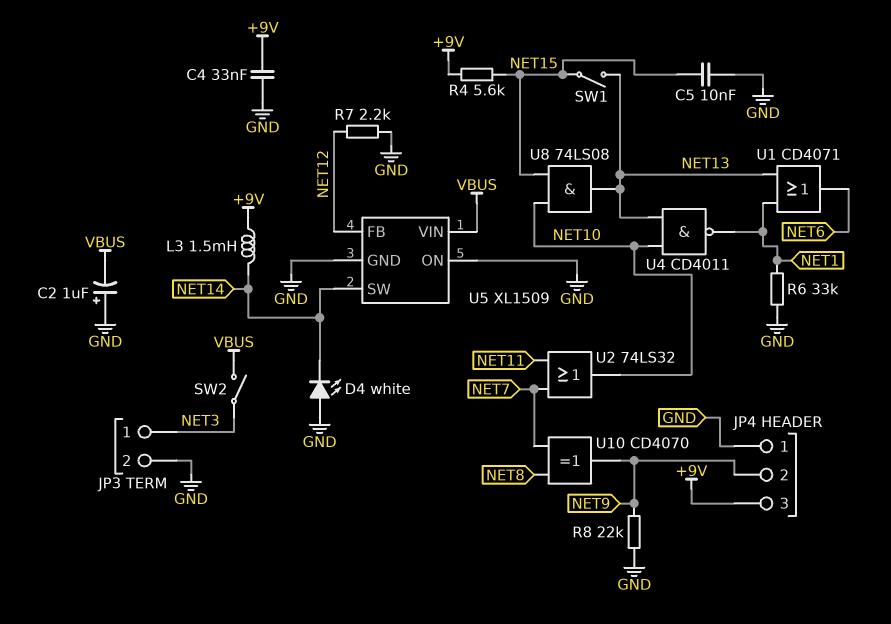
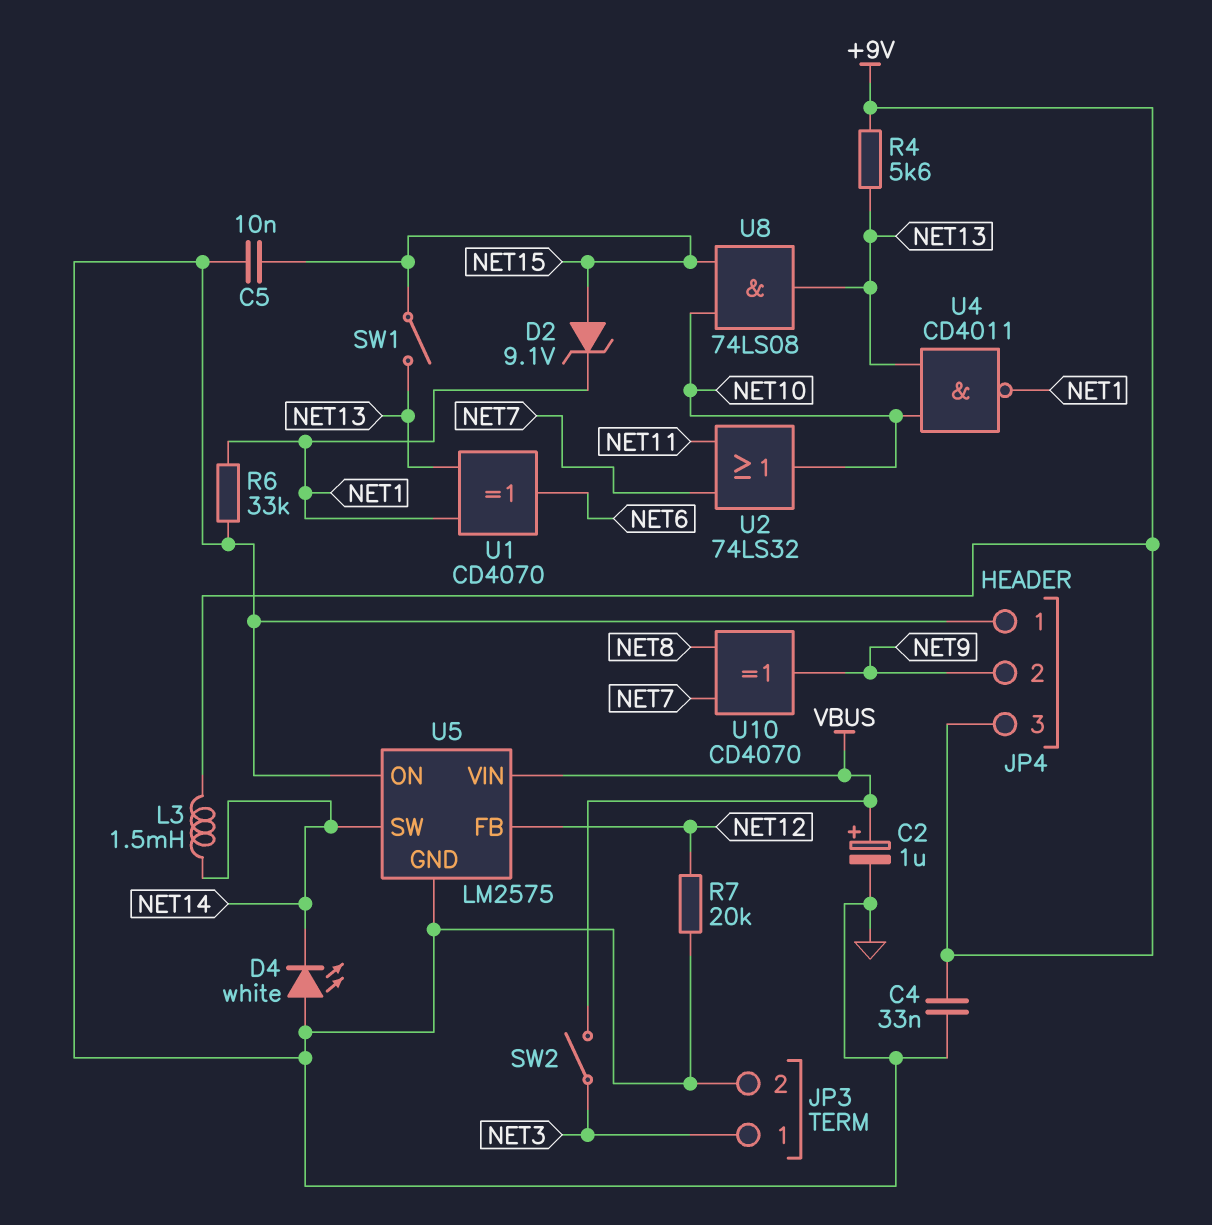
C2: 1uF (plus GND, minus VBUS) -> 1uF (plus VBUS, minus GND)
D2: none -> zener 9.1V (A NET15, K NET1)
R4: 5.6k (+9V, NET15) -> 5.6k (+9V, NET13)
R7: 2.2k (GND, NET12) -> 20k (GND, NET12)
R8: 22k (GND, NET9) -> none
U1: OR CD4071 (in NET1, in NET13, out NET6) -> XOR CD4070 (in NET1, in NET13, out NET6)
U5: XL1509 -> LM2575

